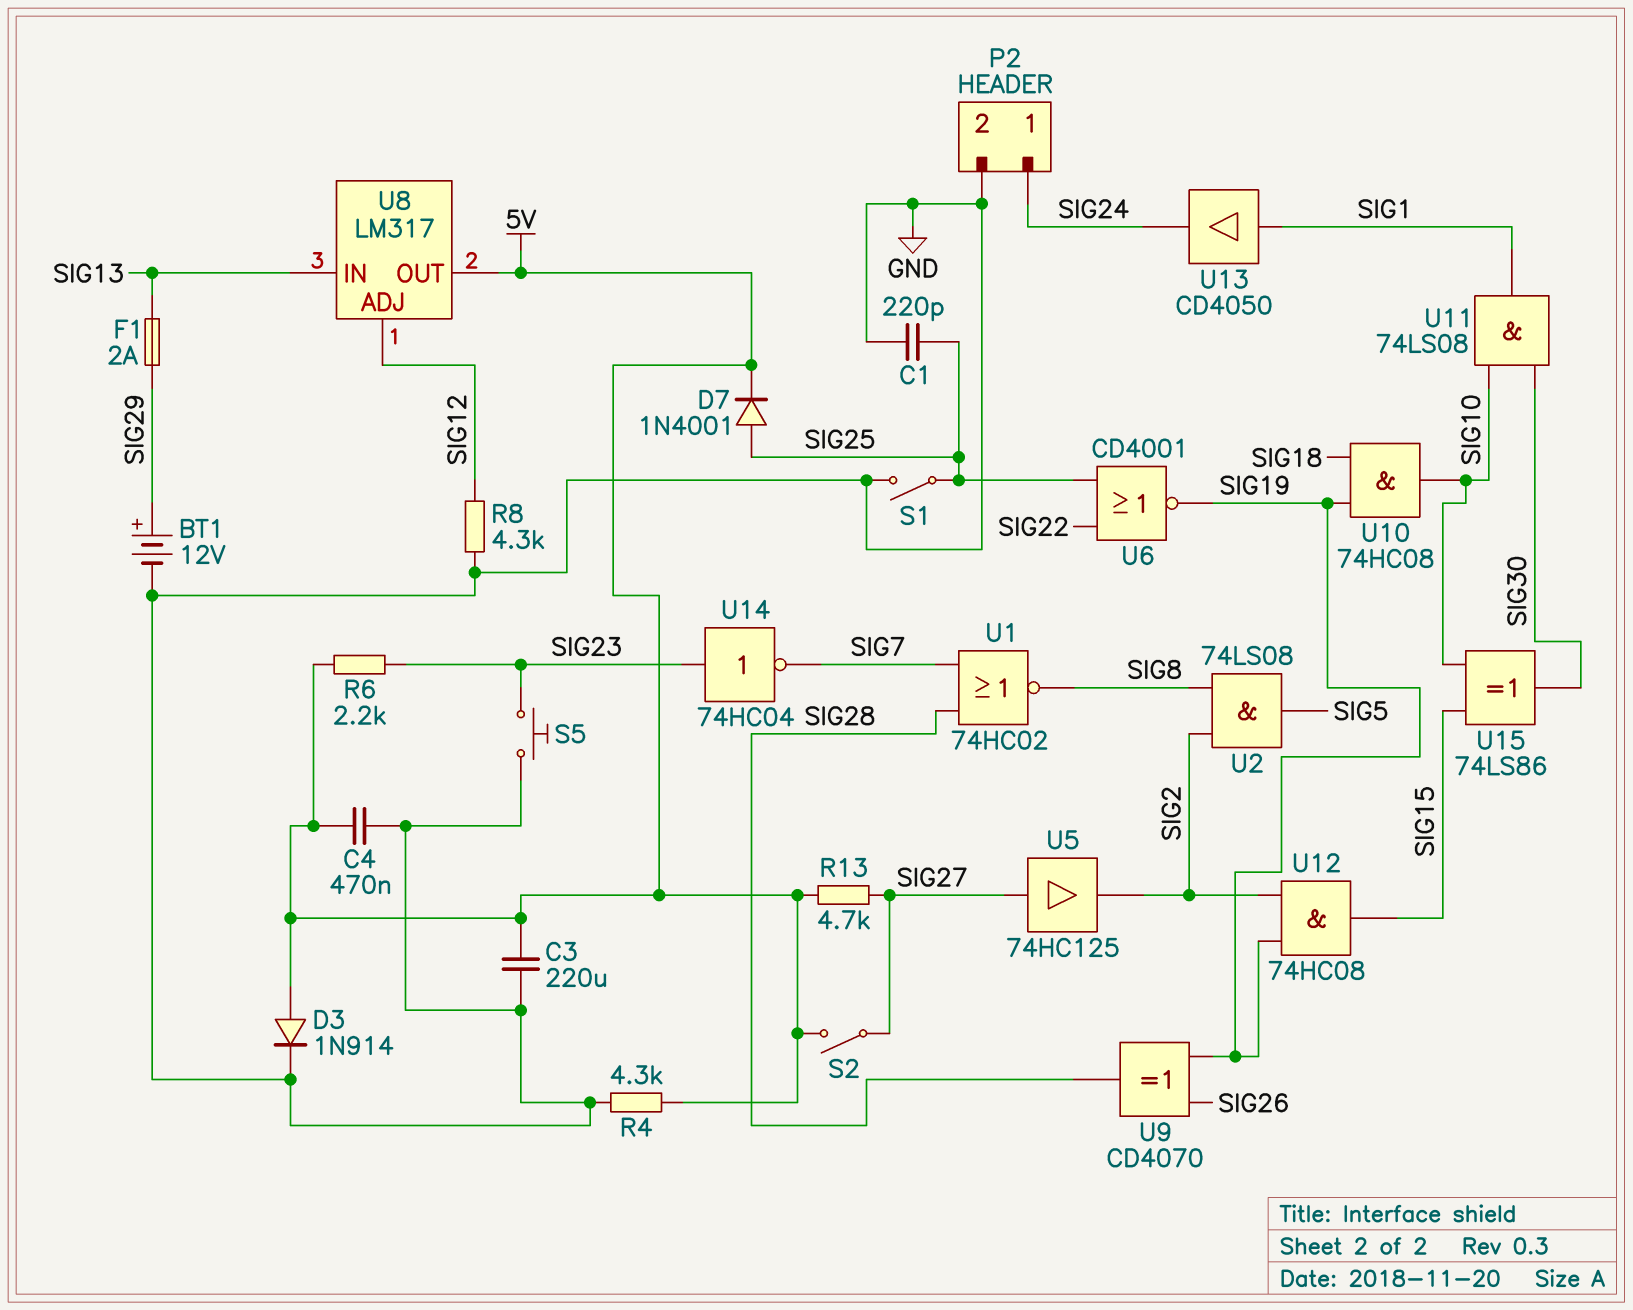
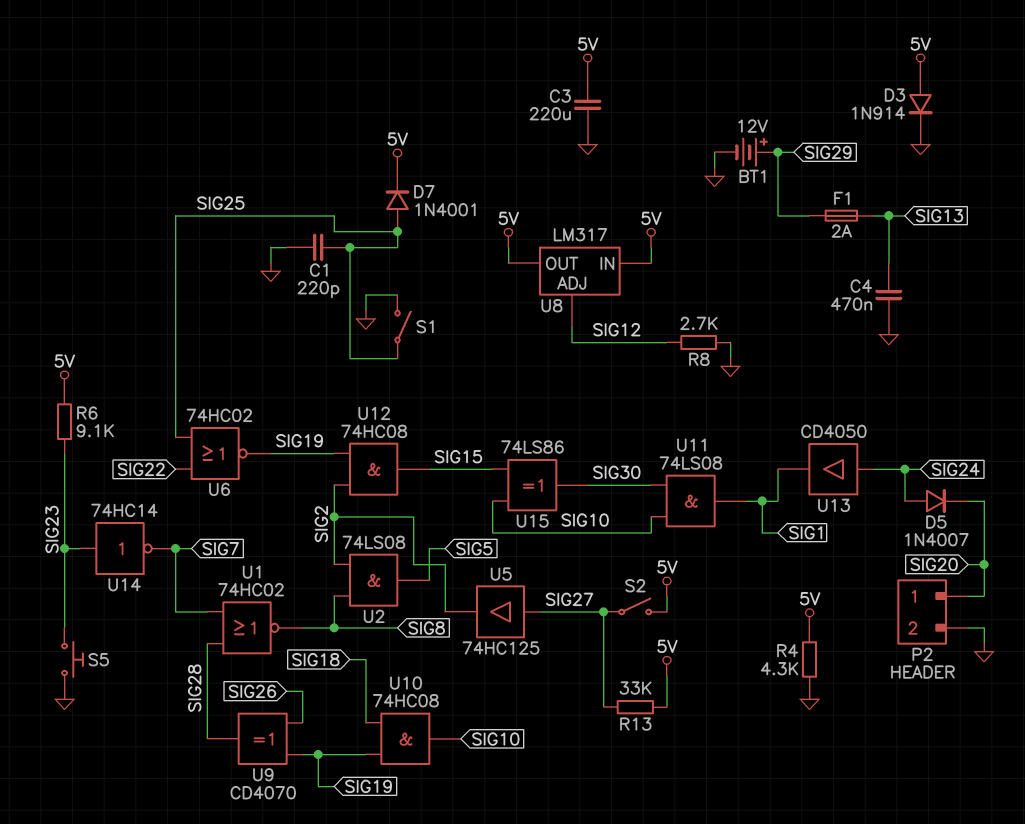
C4: 470nF (5V, GND) -> 470nF (GND, SIG13)
D5: none -> diode 1N4007 (A SIG24, K SIG20)
P2 pin 1: SIG24 -> SIG20
R6: 2.2k (5V, SIG23) -> 9.1k (5V, SIG23)
R8: 4.3k (GND, SIG12) -> 2.7k (GND, SIG12)
R13: 4.7k (5V, SIG27) -> 33k (5V, SIG27)
U6: NOR CD4001 (in SIG22, in SIG25, out SIG19) -> NOR 74HC02 (in SIG22, in SIG25, out SIG19)
U8 pin IN: SIG13 -> 5V
U13: buffer CD4050 (in SIG1, out SIG24) -> buffer CD4050 (in SIG24, out SIG1)
U14: NOT 74HC04 (in SIG23, out SIG7) -> NOT 74HC14 (in SIG23, out SIG7)

